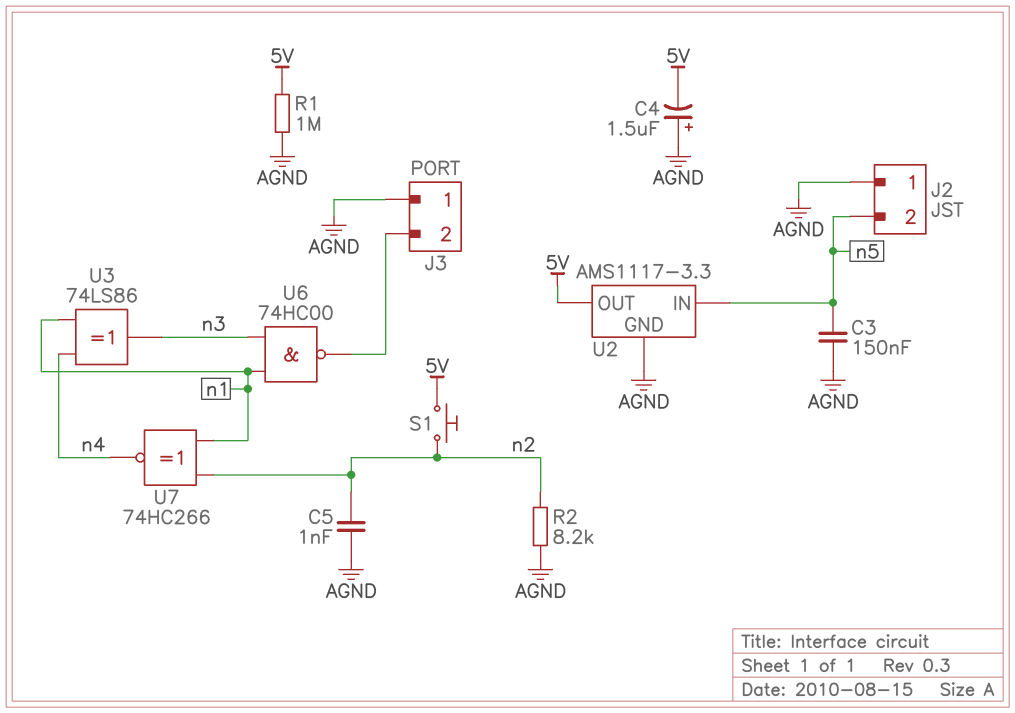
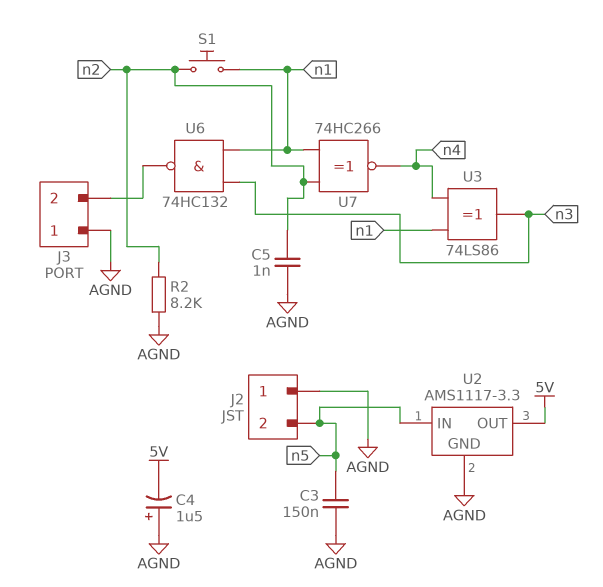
R1: 1M (5V, AGND) -> none
S1: button (5V, n2) -> button (n1, n2)
U6: NAND 74HC00 (in n1, in n3, out J3/2) -> NAND 74HC132 (in n1, in n3, out J3/2)

